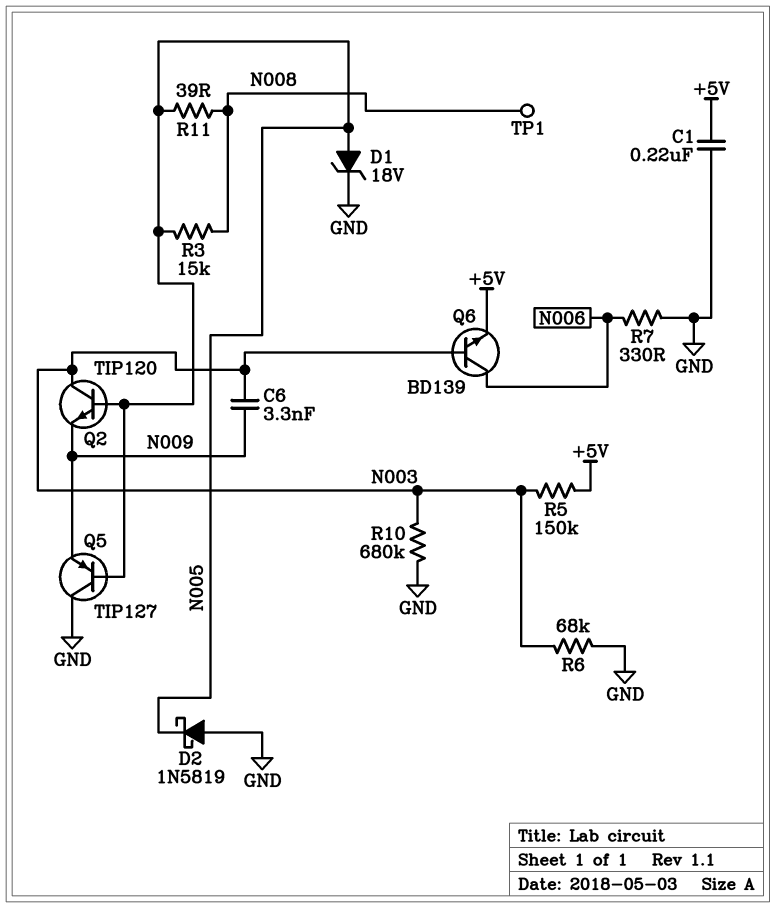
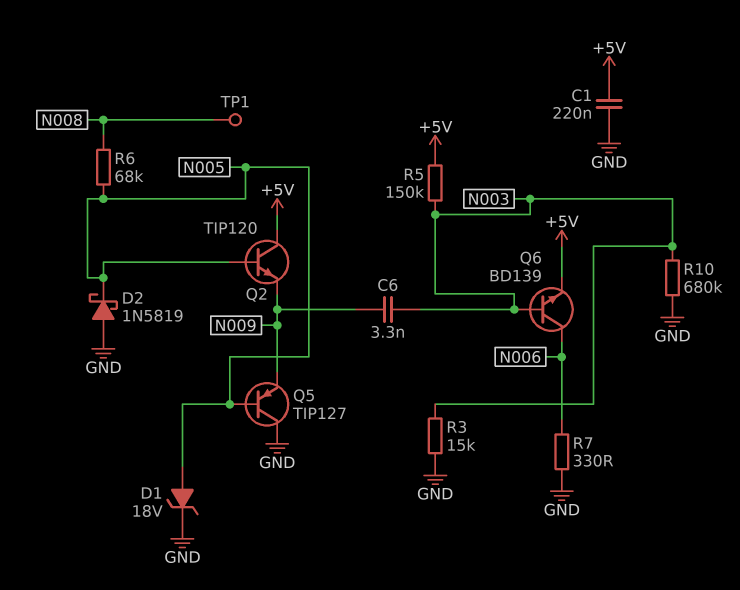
Q2: NPN TIP120 (B N005, C N003, E N009) -> NPN TIP120 (B N005, C +5V, E N009)
R3: 15k (N005, N008) -> 15k (GND, N003)
R6: 68k (GND, N003) -> 68k (N005, N008)
R11: 39 (N005, N008) -> none

